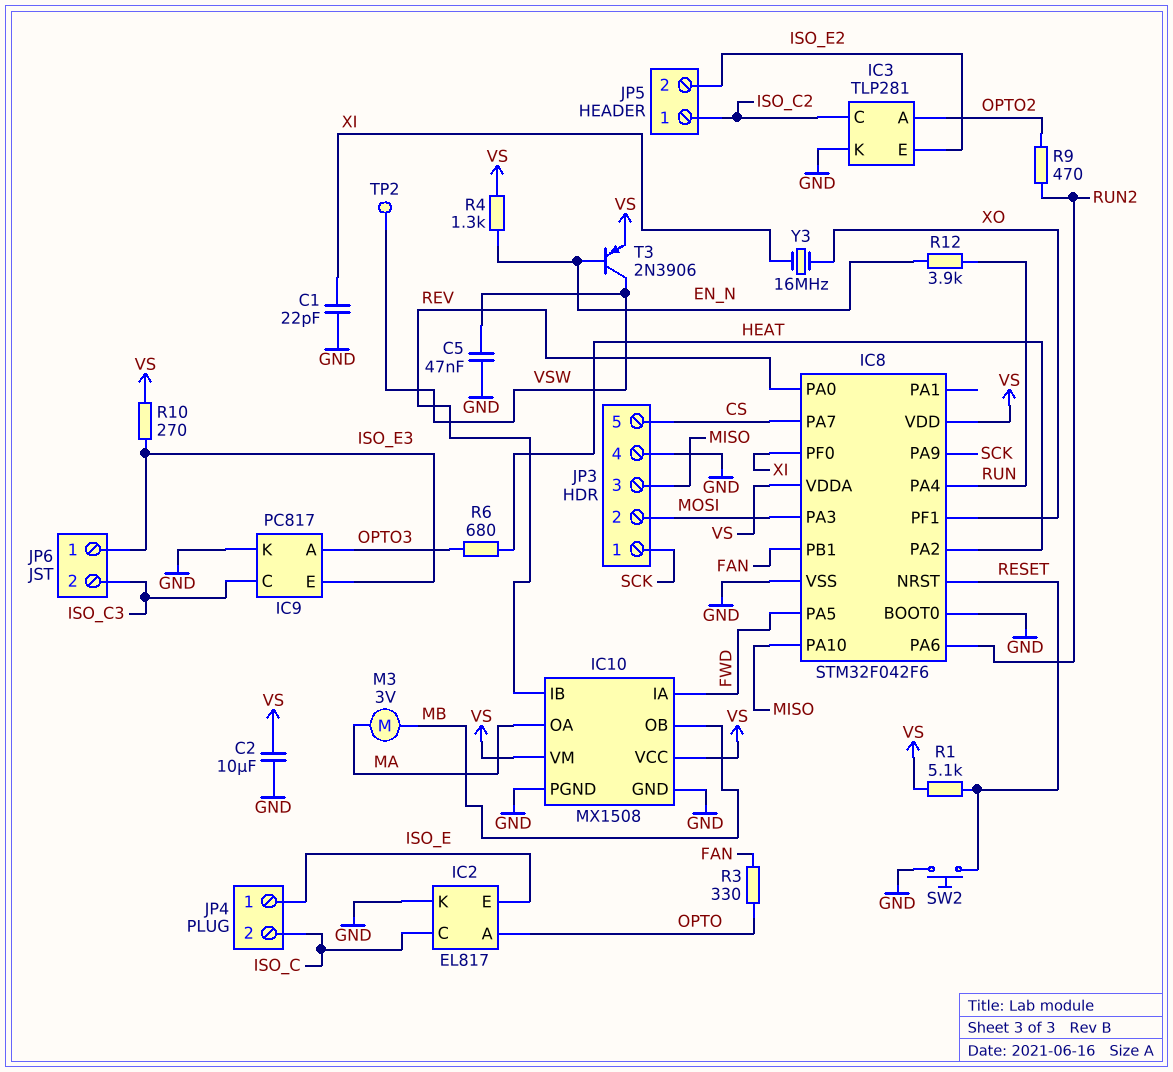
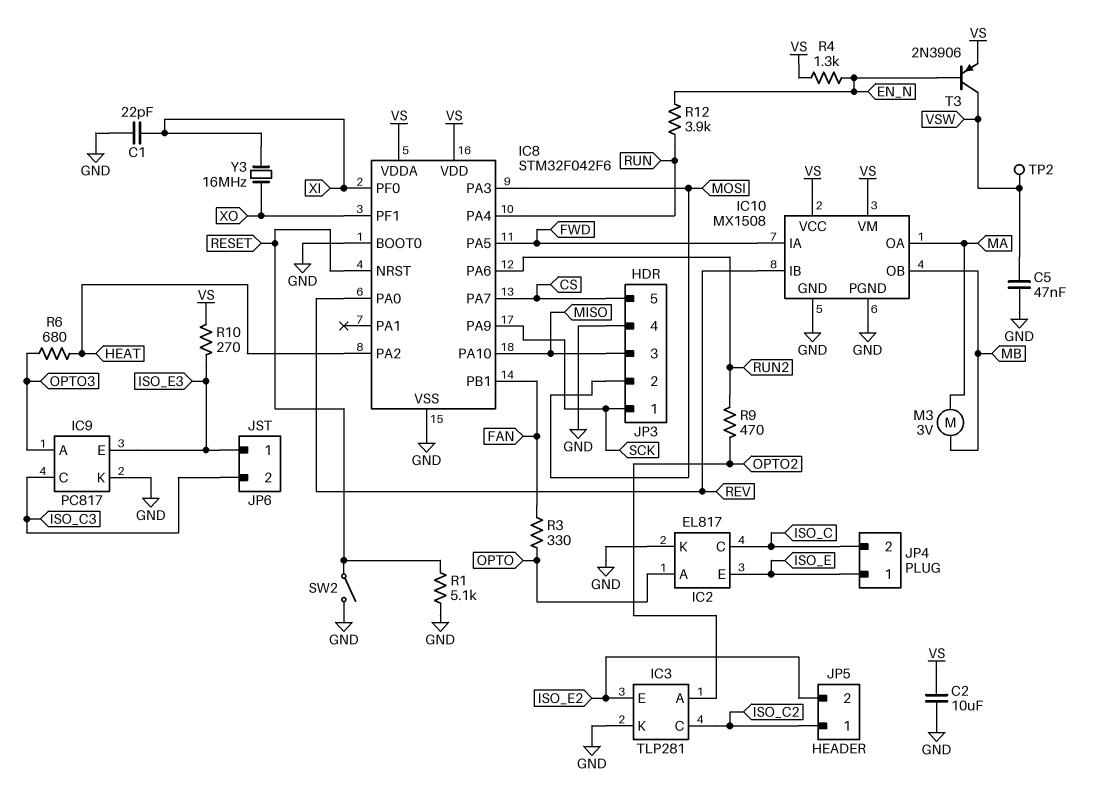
R1: 5.1k (RESET, VS) -> 5.1k (GND, RESET)
SW2: button (GND, RESET) -> switch (GND, RESET)

